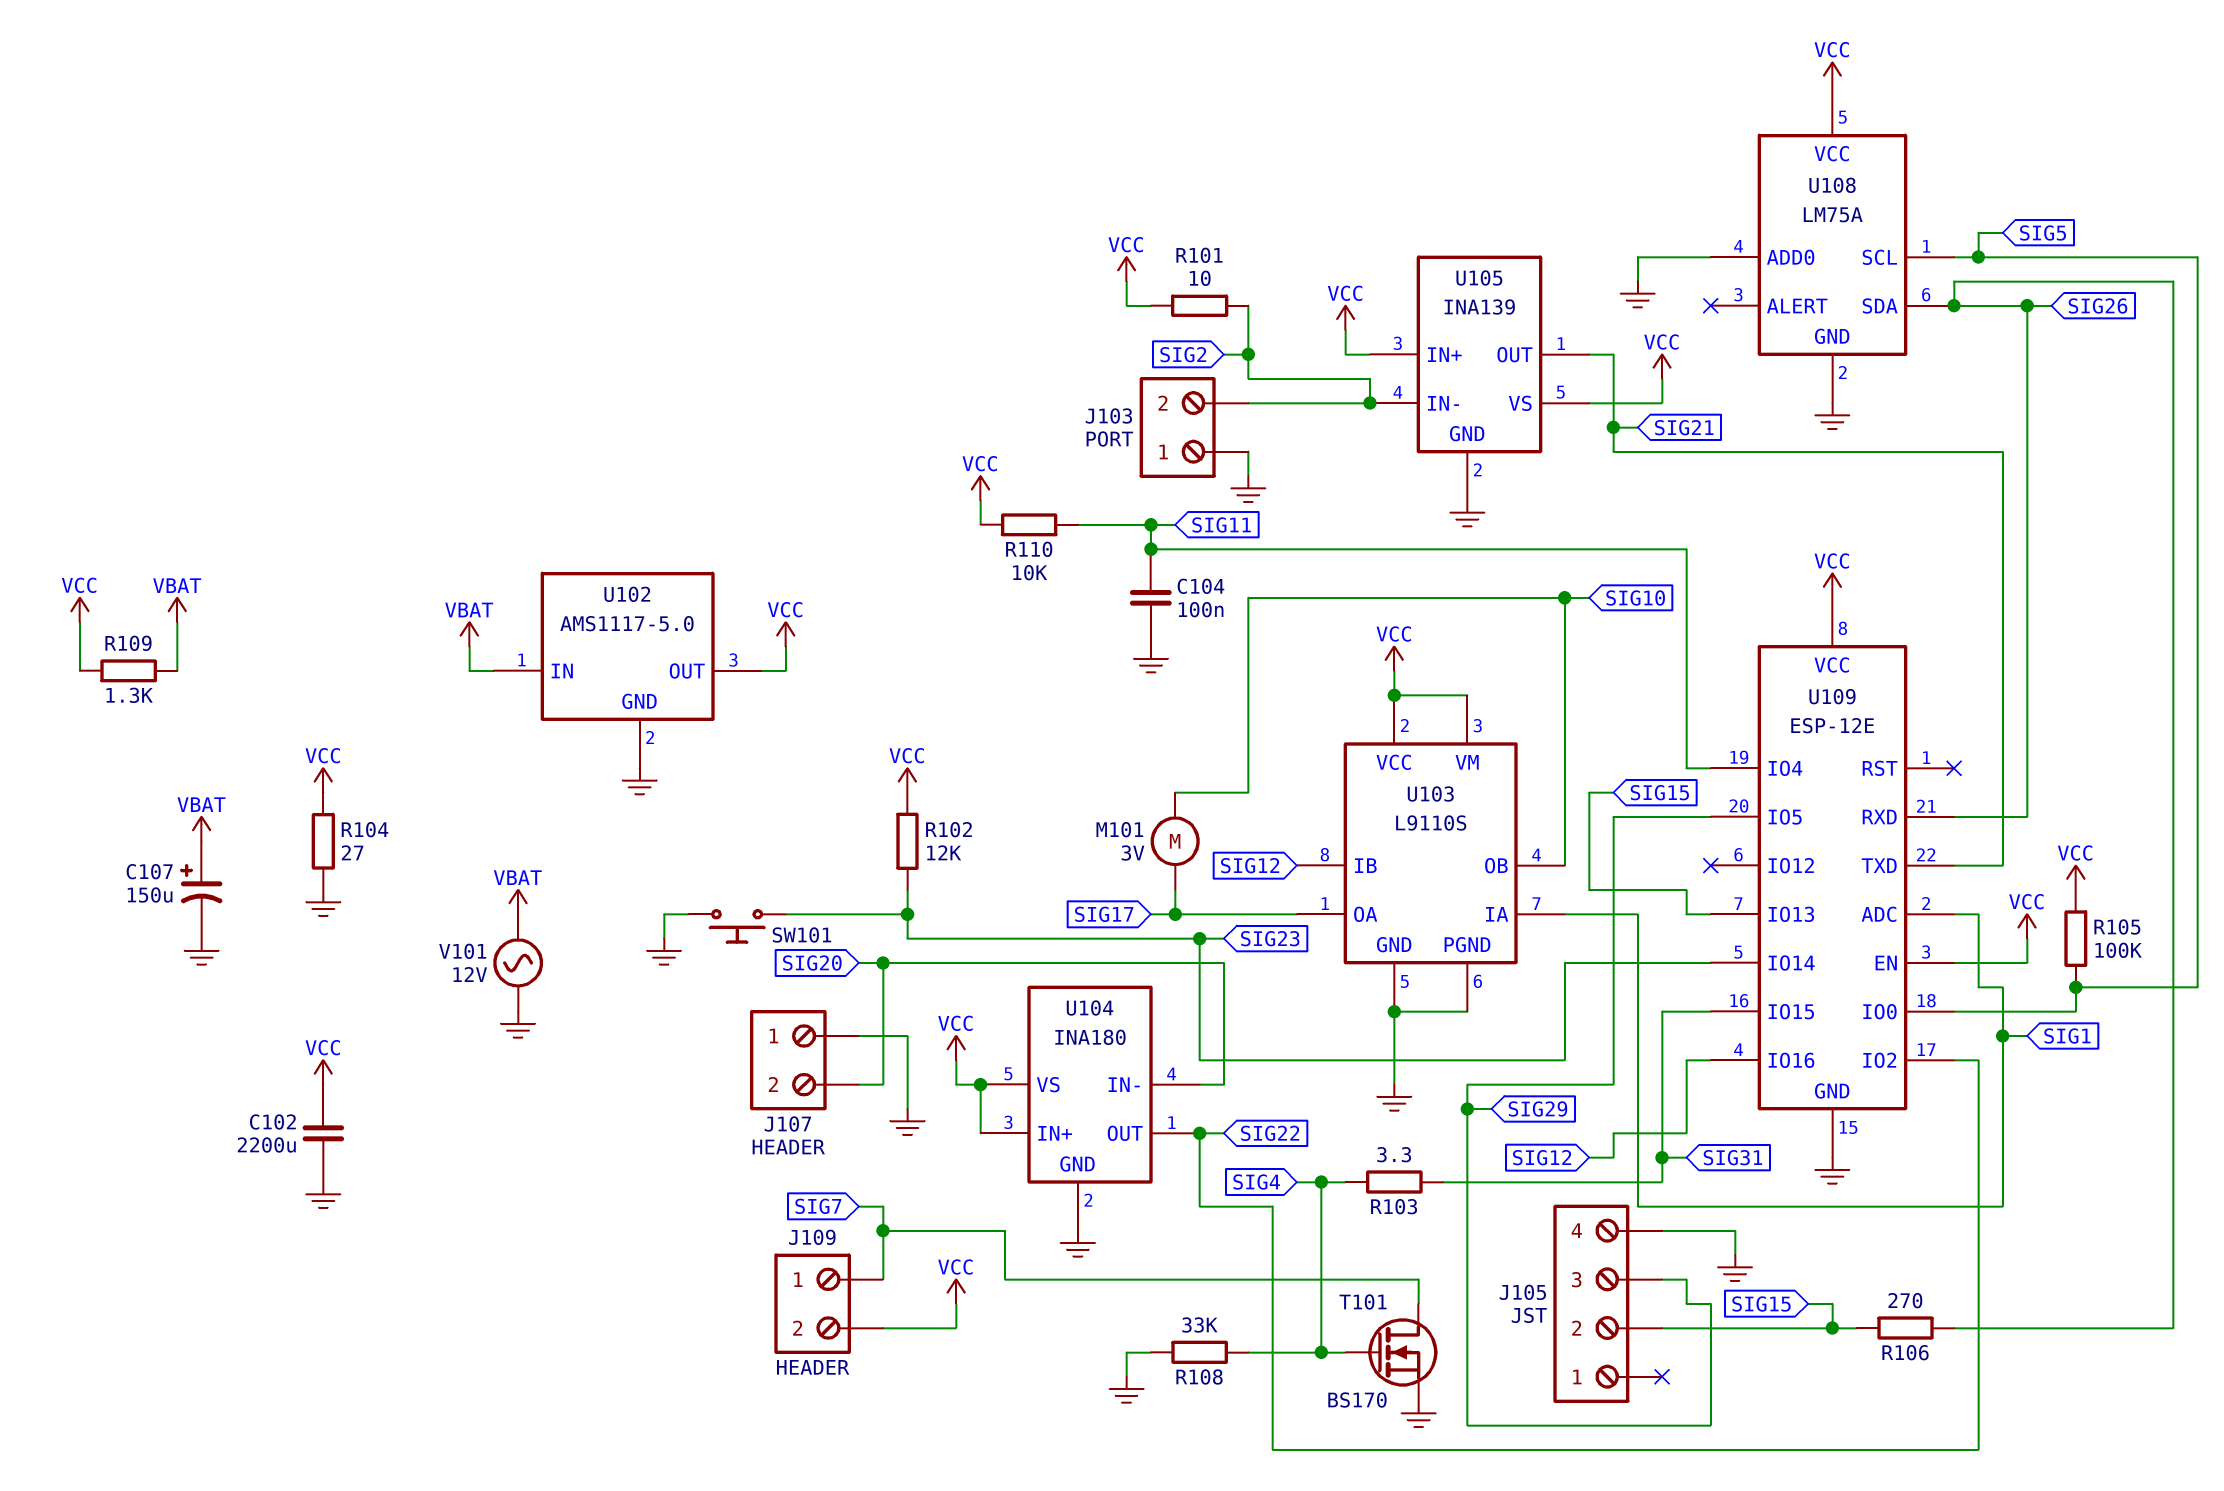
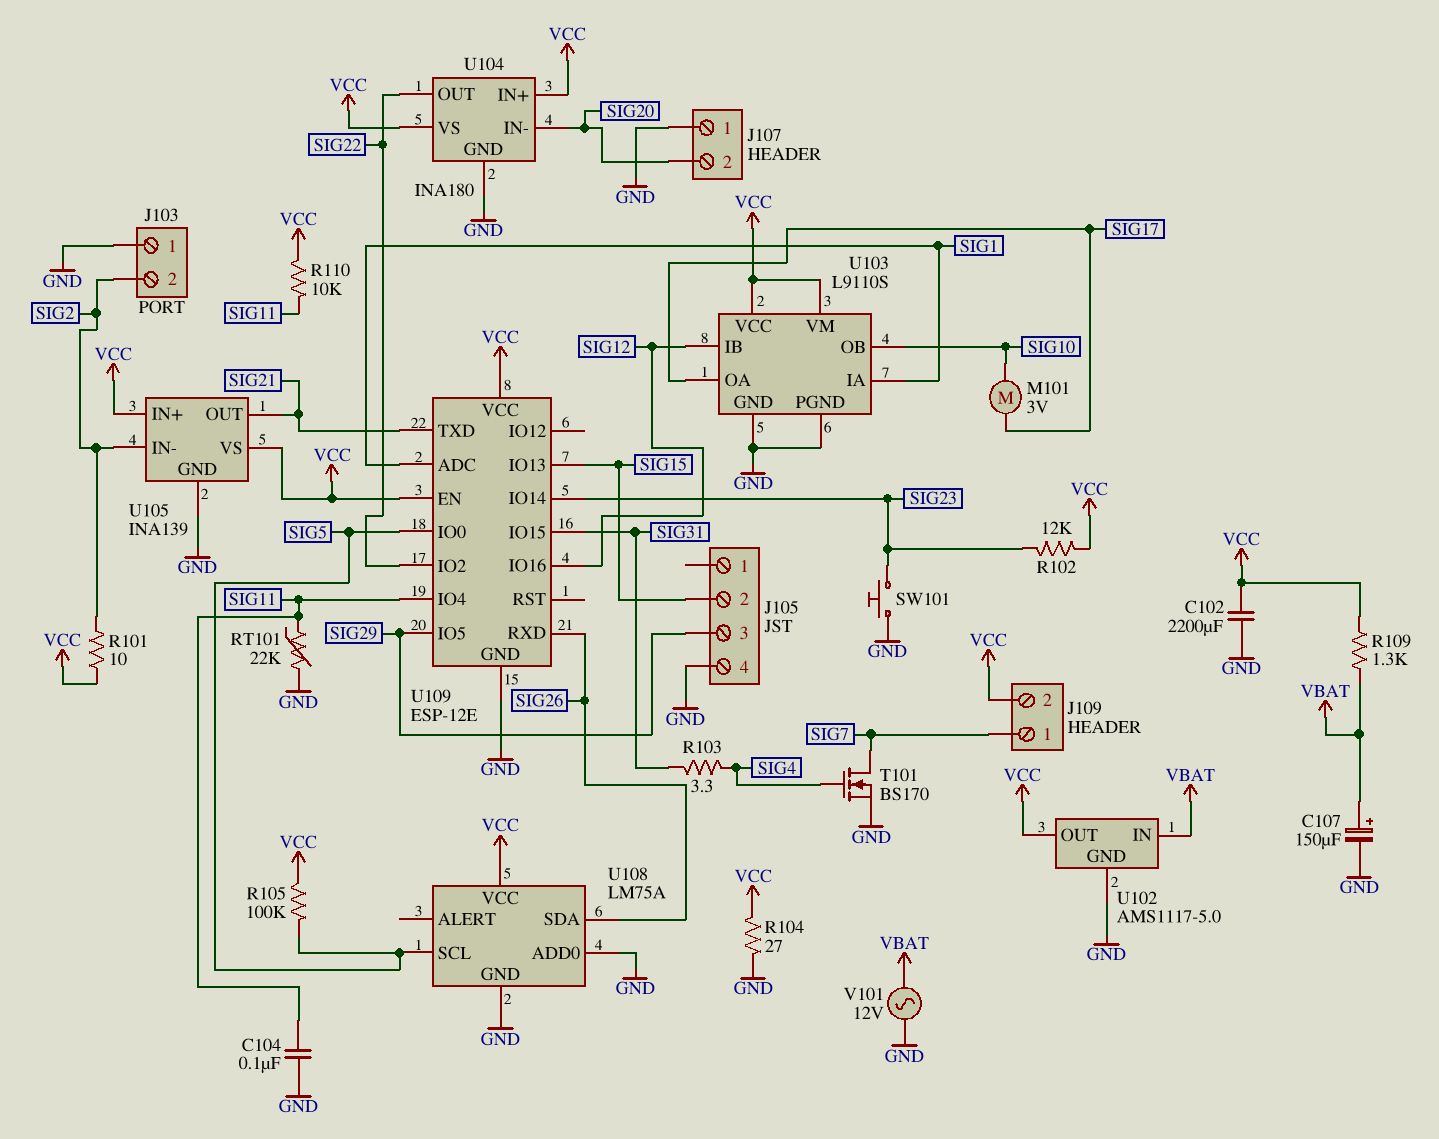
R106: 270 (SIG15, SIG26) -> none
R108: 33k (GND, SIG4) -> none
RT101: none -> 22k (GND, SIG11)

